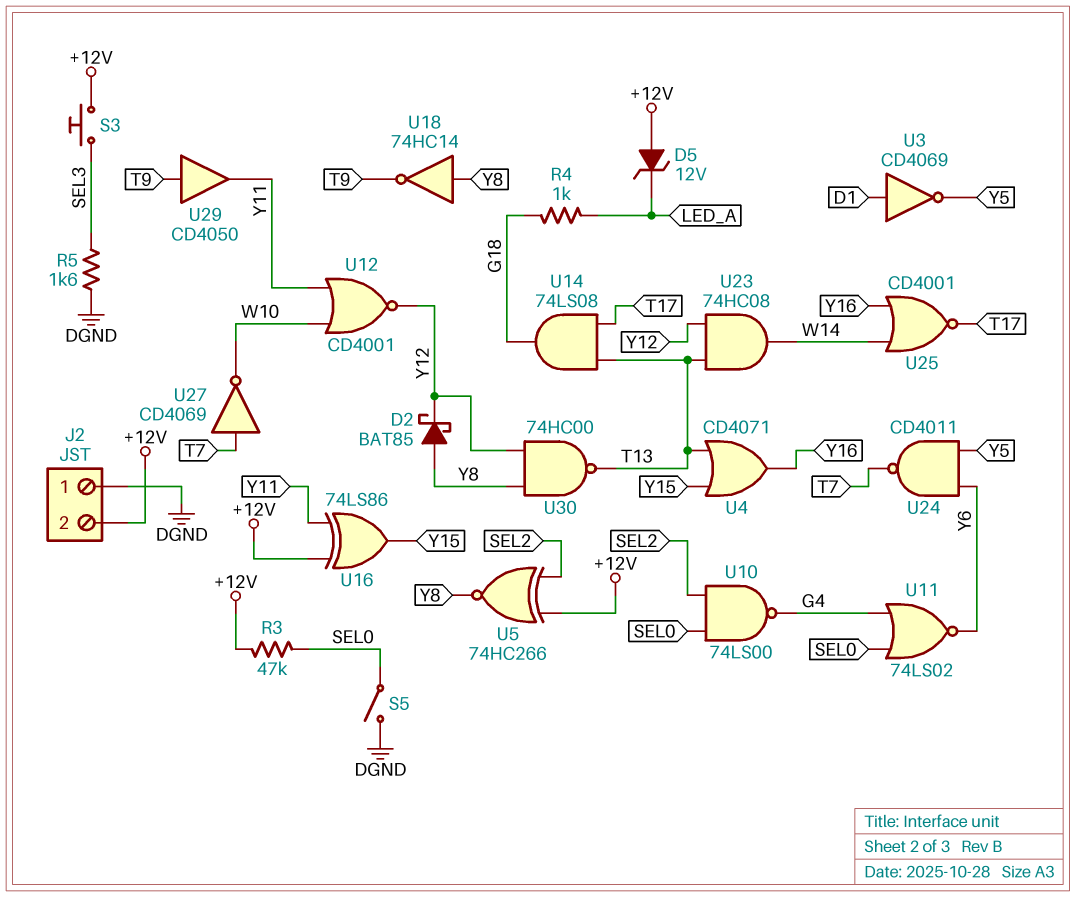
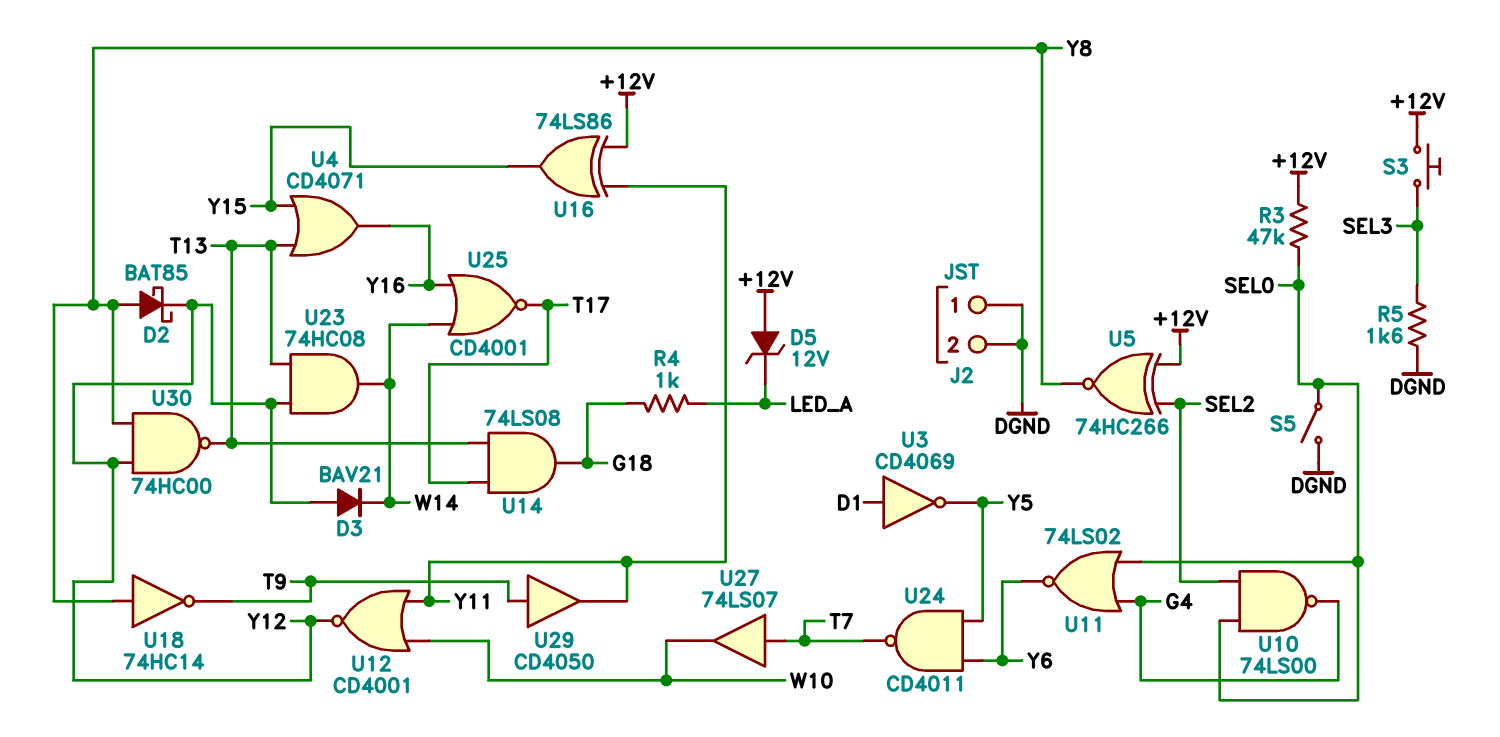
D3: none -> diode BAV21 (A Y12, K W14)
J2 pin 2: +12V -> DGND
U27: NOT CD4069 (in T7, out W10) -> buffer 74LS07 (in T7, out W10)

